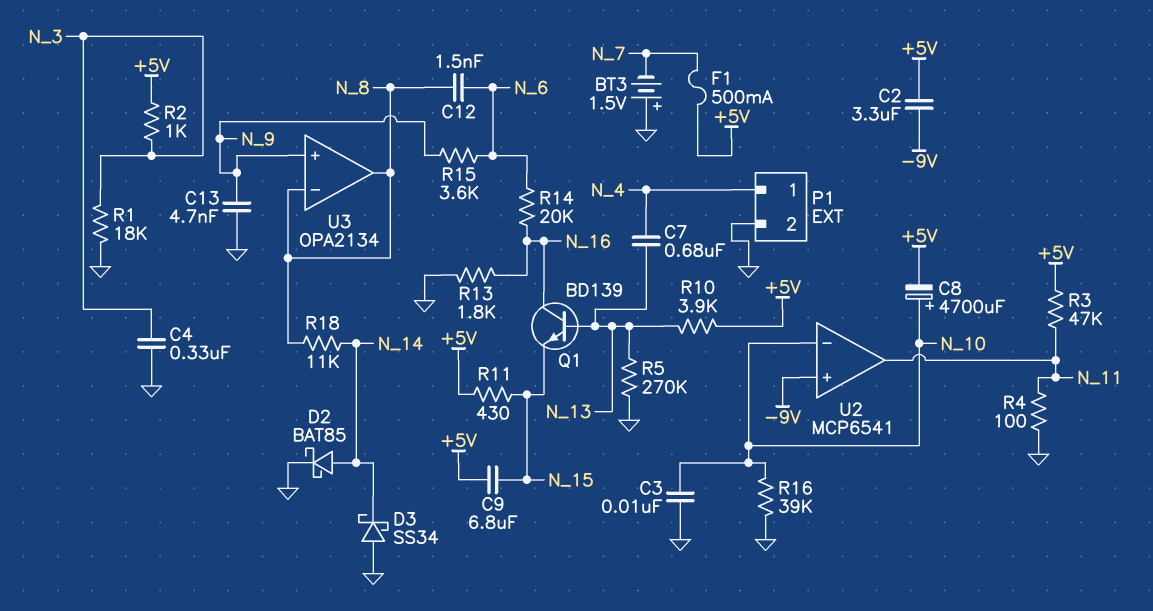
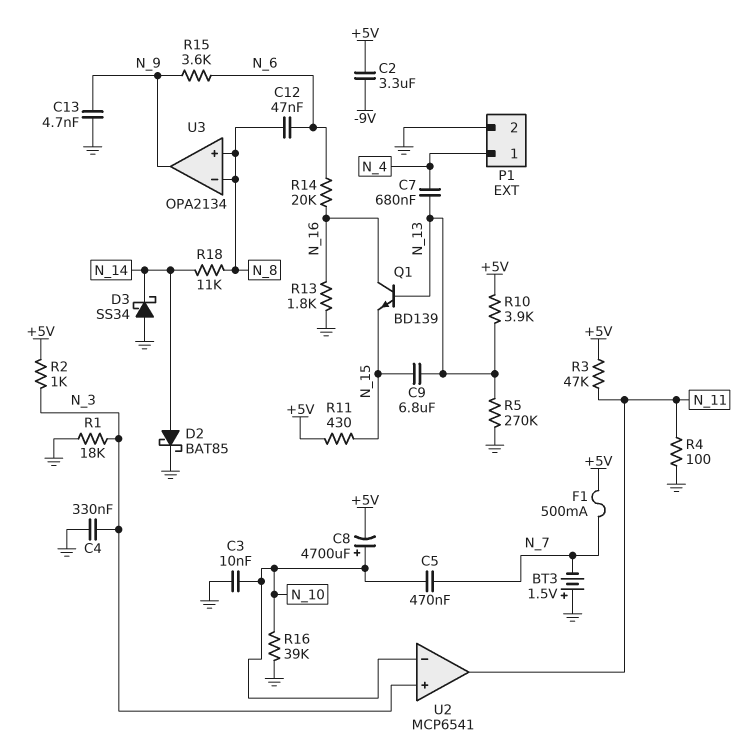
C5: none -> 470nF (N_7, N_10)
C9: 6.8uF (+5V, N_15) -> 6.8uF (N_13, N_15)
C12: 1.5nF (N_6, N_8) -> 47nF (N_6, N_8)
U2 pin in+: -9V -> N_3
U3 pin in+: N_9 -> N_8
U3 pin out: N_8 -> N_9

